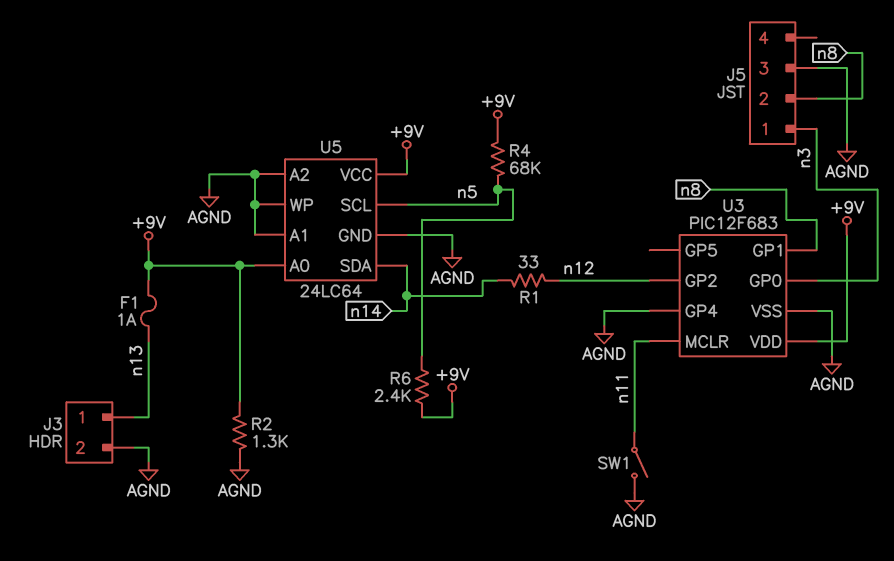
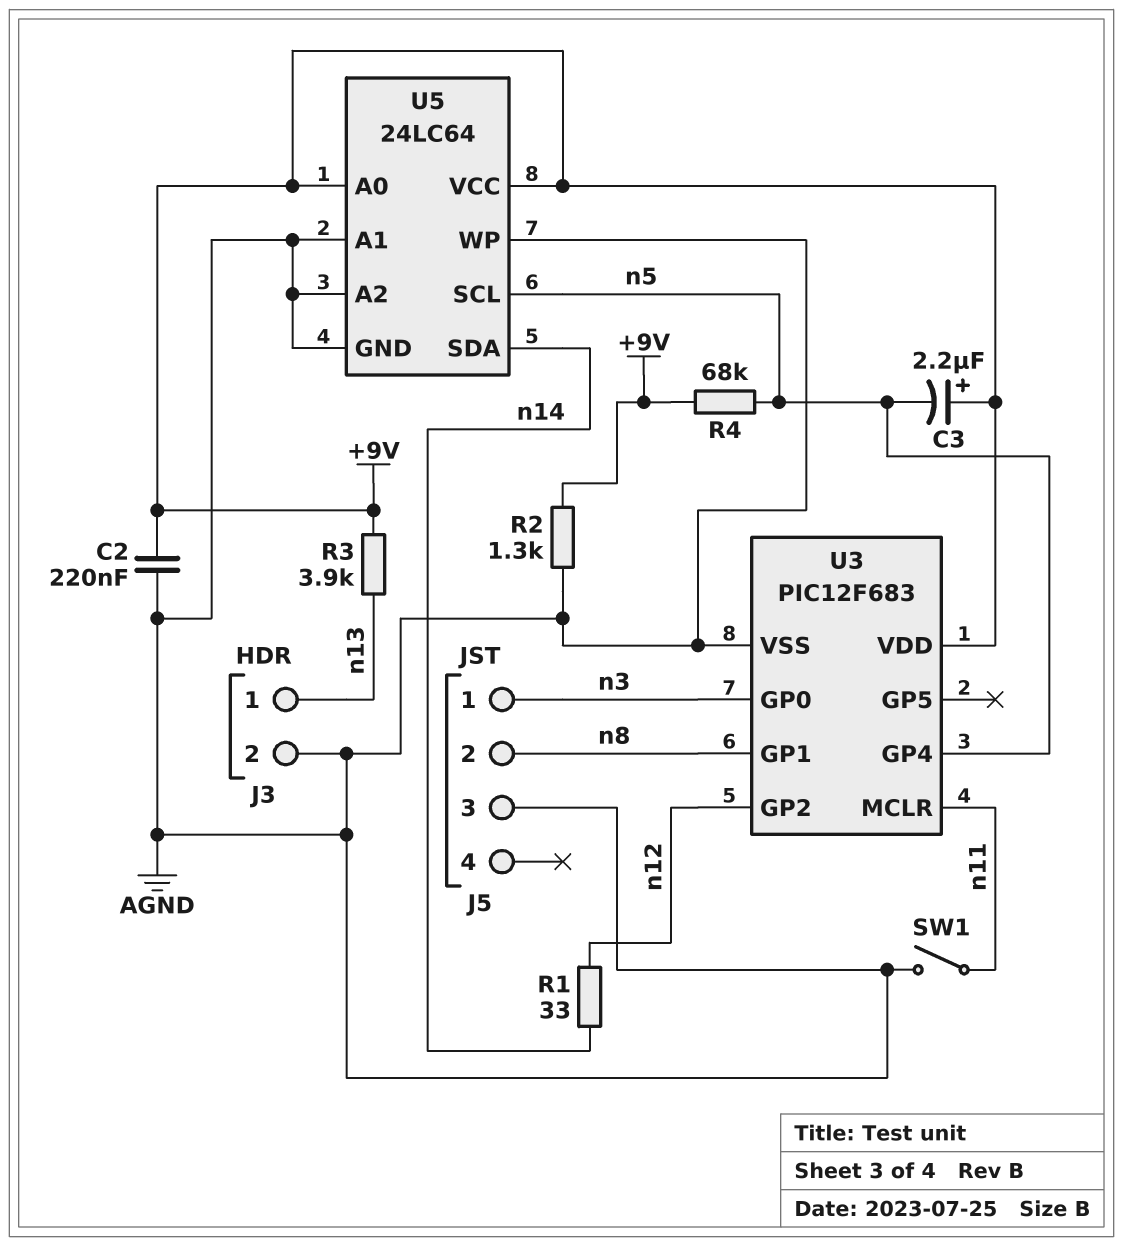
C2: none -> 220nF (+9V, AGND)
C3: none -> 2.2uF (plus +9V, minus n5)
F1: 1A (+9V, n13) -> none
R3: none -> 3.9k (+9V, n13)
R6: 2.4k (+9V, n5) -> none
U3 pin GP4: AGND -> n5

